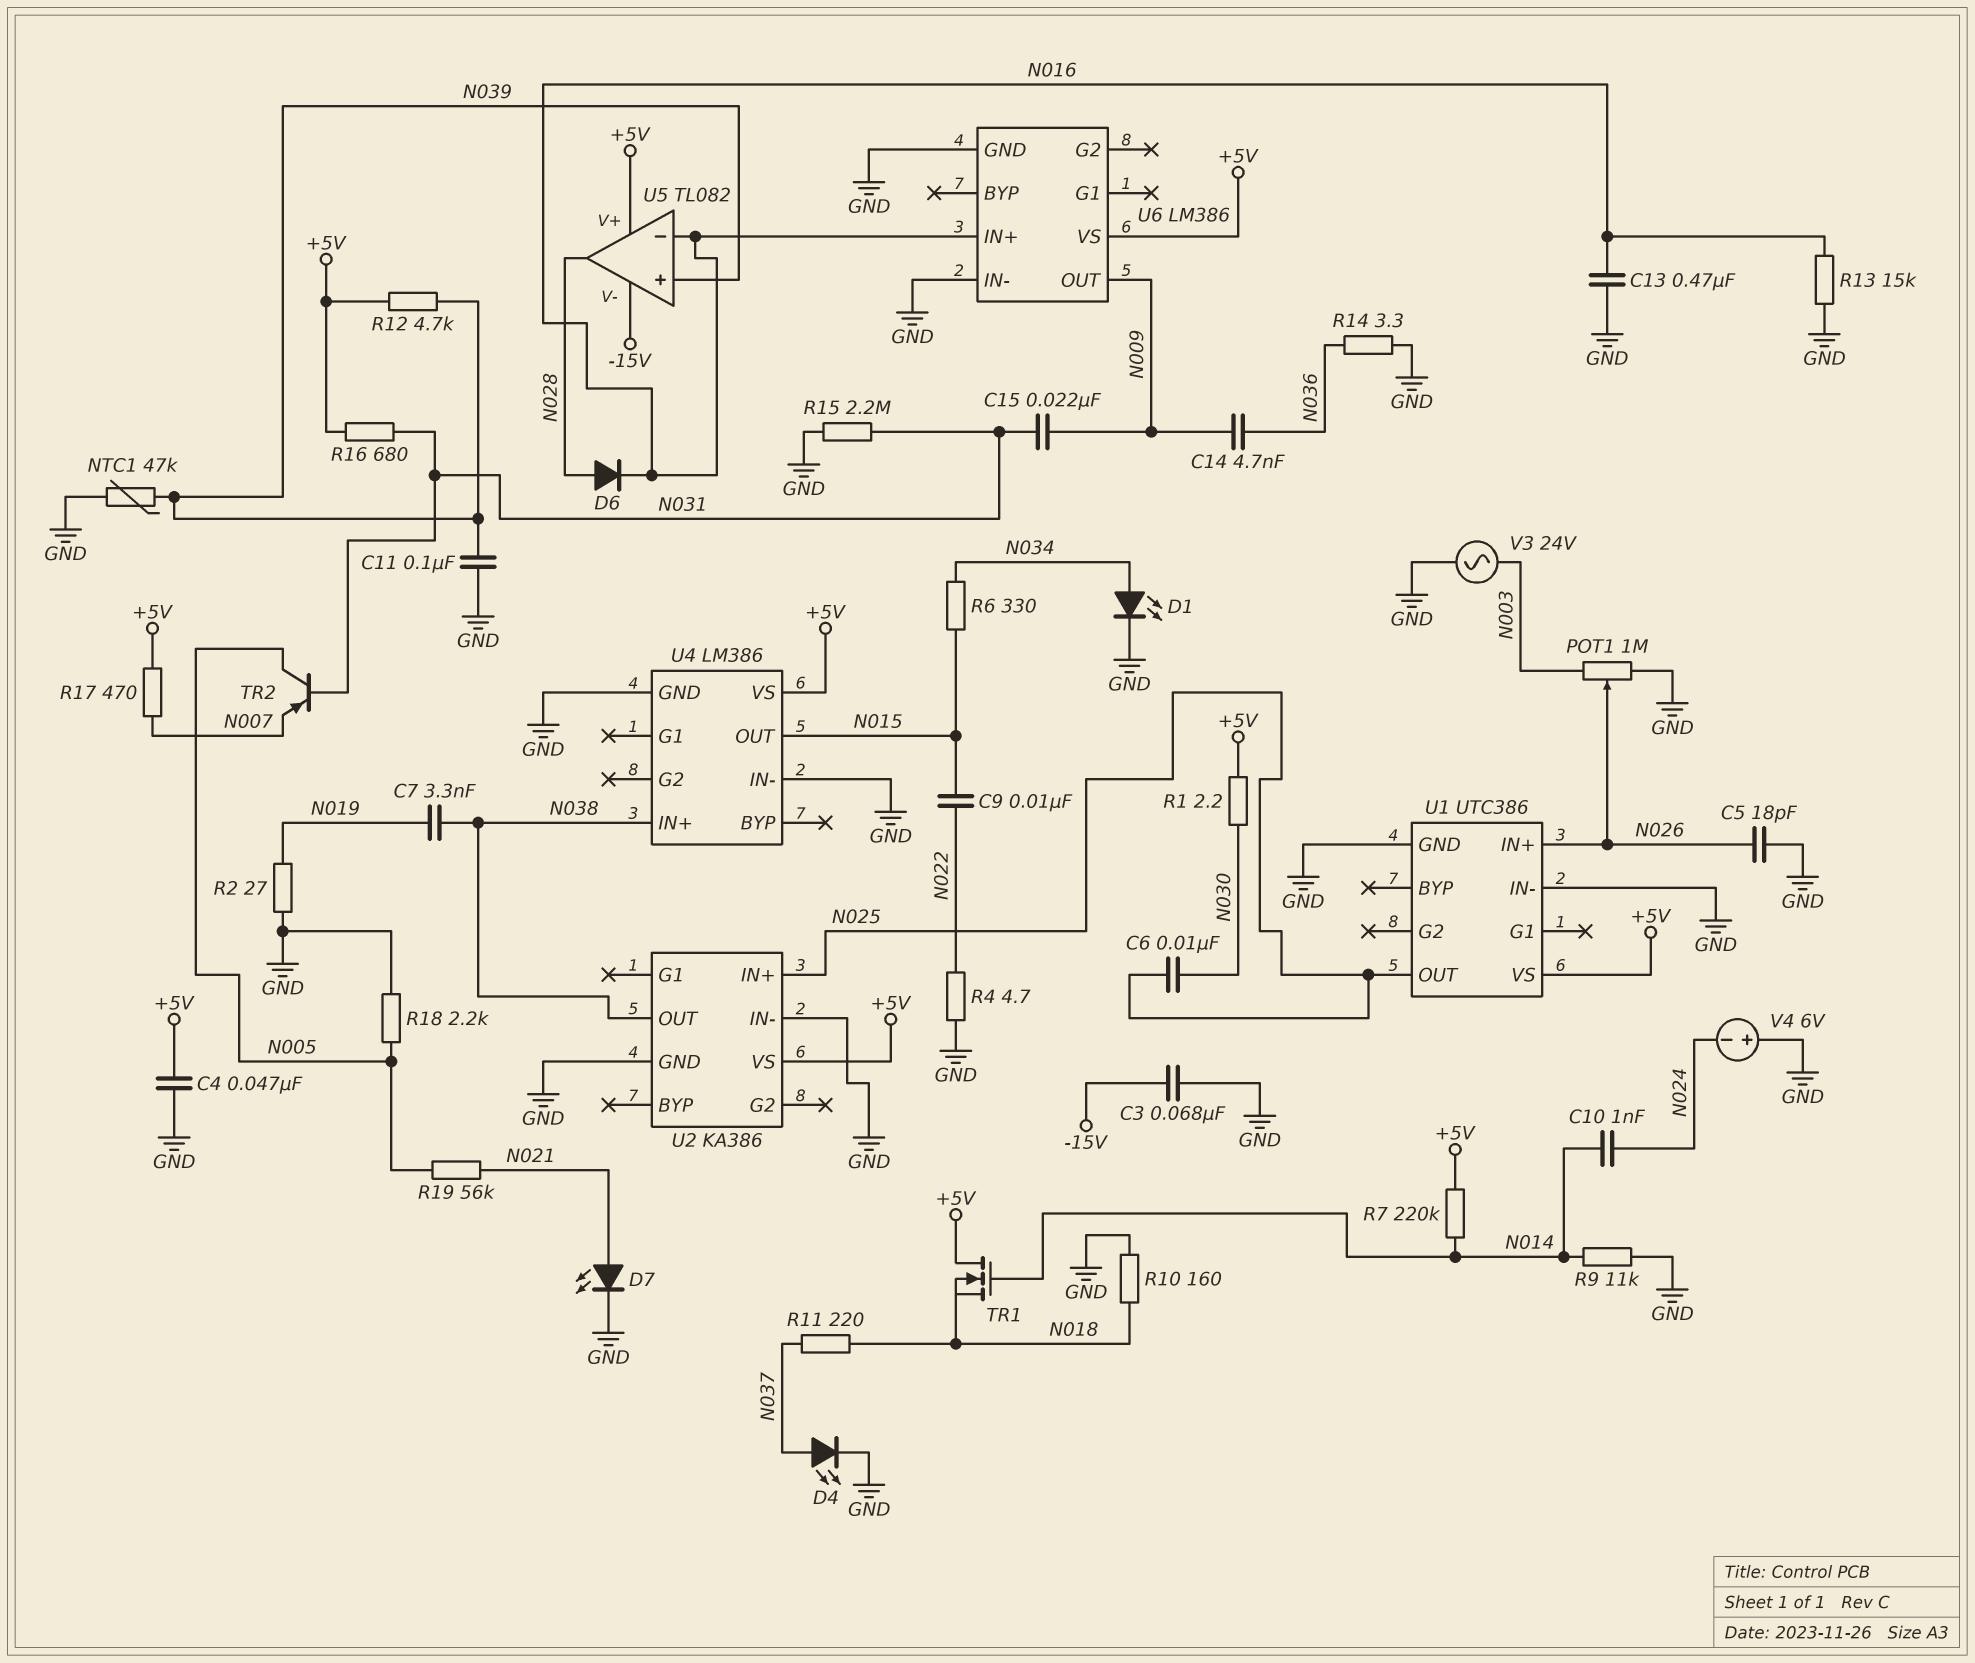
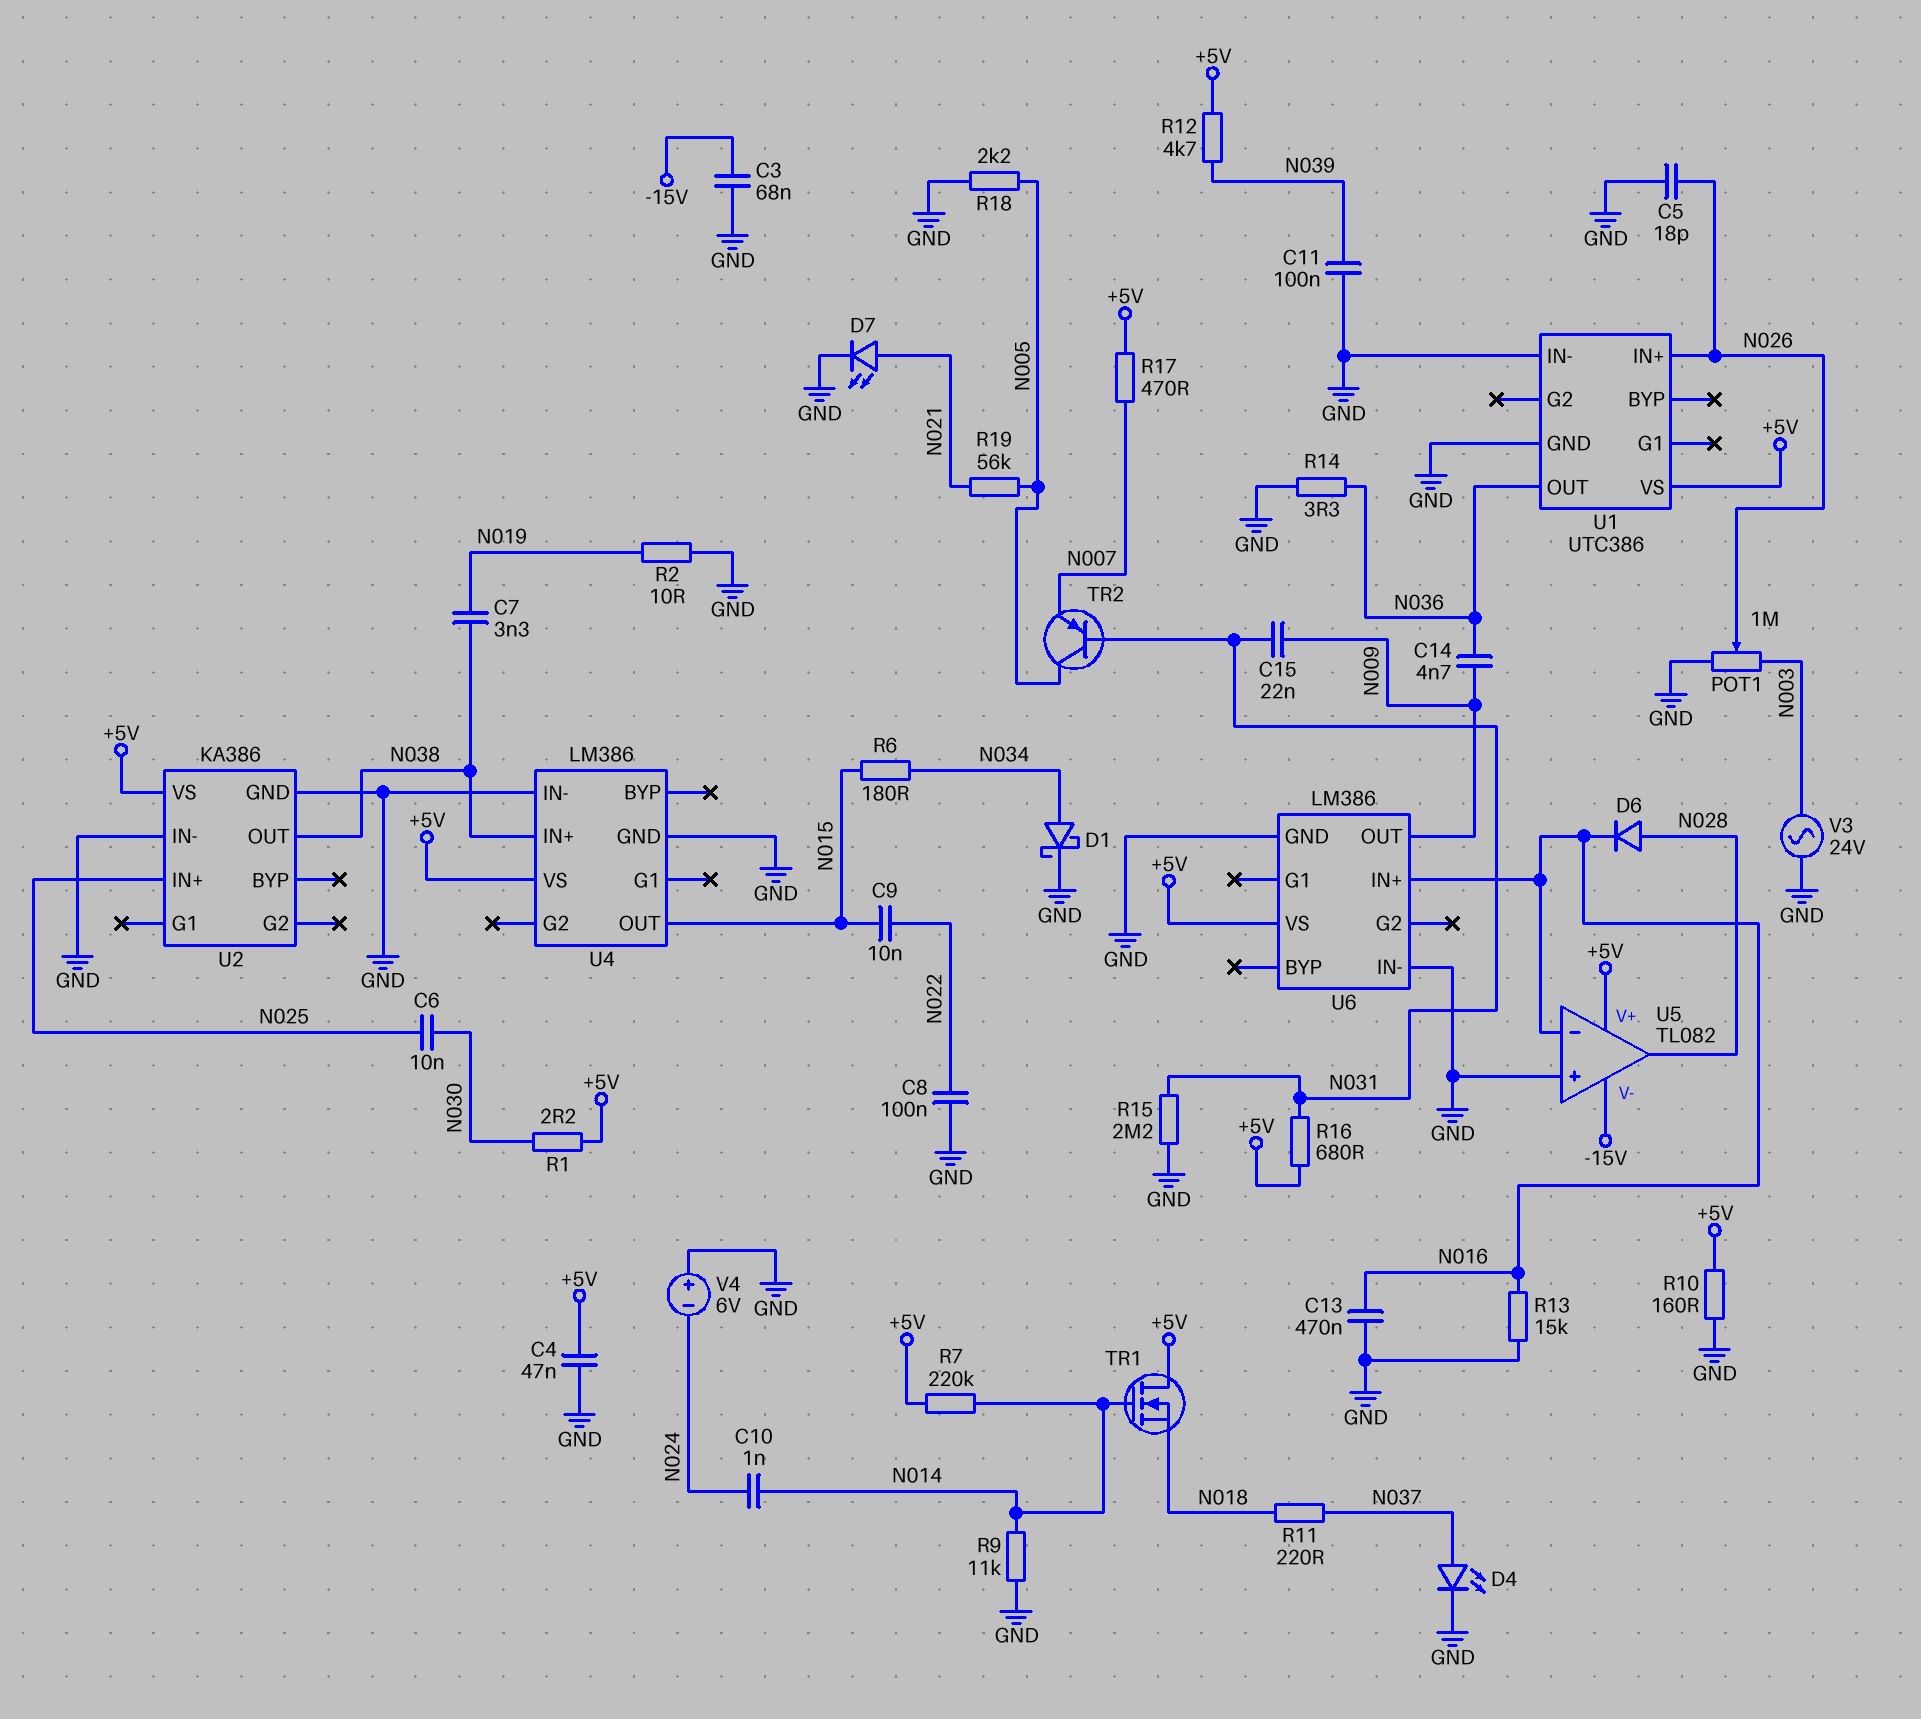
C8: none -> 100nF (GND, N022)
D1: LED (A N034, K GND) -> schottky (A N034, K GND)
NTC1: 47k (GND, N039) -> none
R2: 27 (GND, N019) -> 10 (GND, N019)
R4: 4.7 (GND, N022) -> none
R6: 330 (N015, N034) -> 180 (N015, N034)
R10: 160 (GND, N018) -> 160 (+5V, GND)
U1 pin OUT: N025 -> N036
U5 pin in+: N039 -> GND

